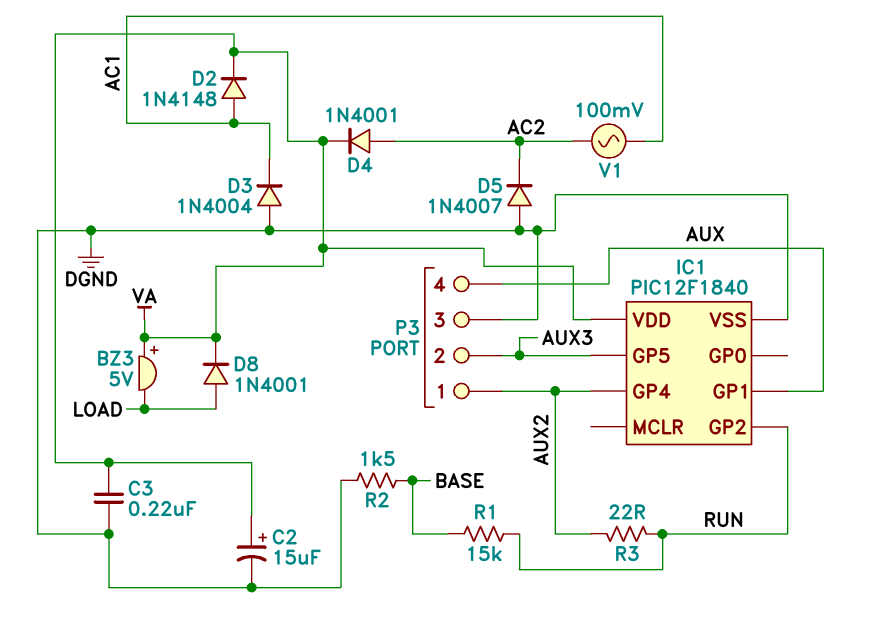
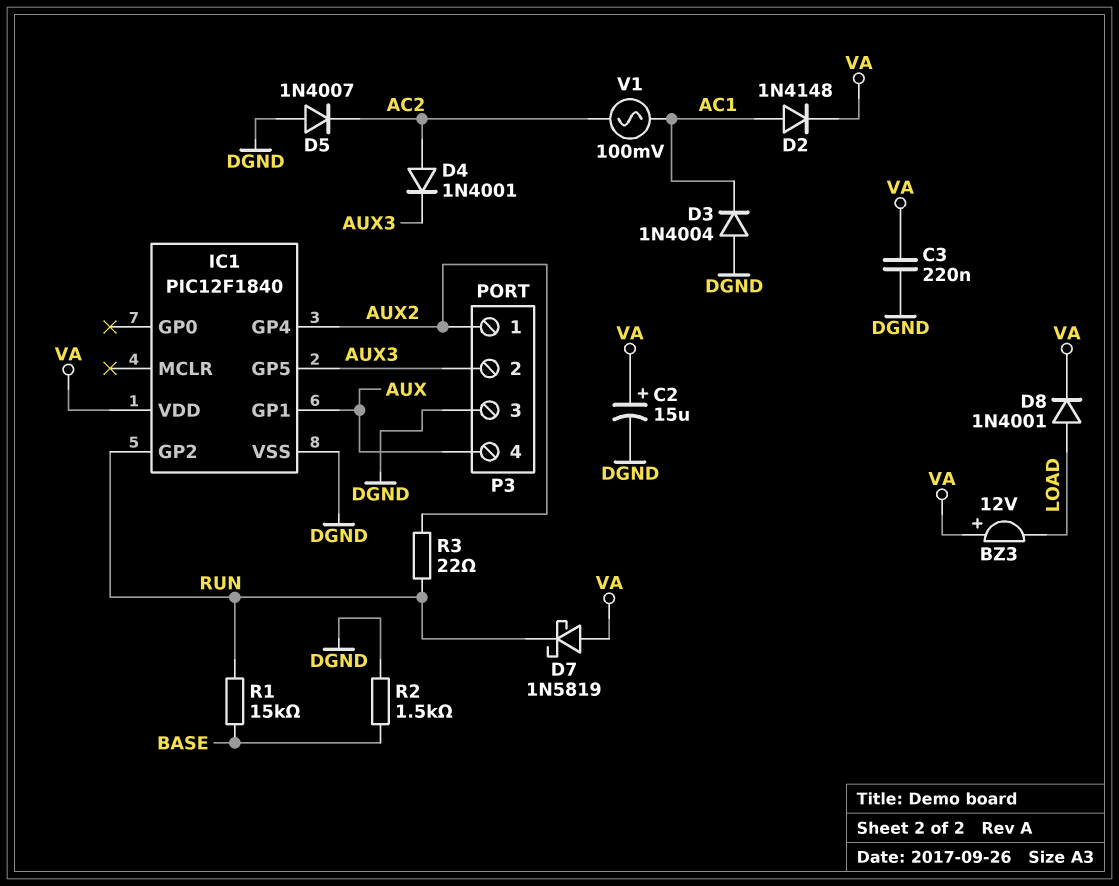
BZ3: buzzer 5V (plus VA, minus LOAD) -> buzzer 12V (plus VA, minus LOAD)
D4: diode 1N4001 (A AC2, K VA) -> diode 1N4001 (A AC2, K AUX3)
D7: none -> schottky 1N5819 (A VA, K RUN)

